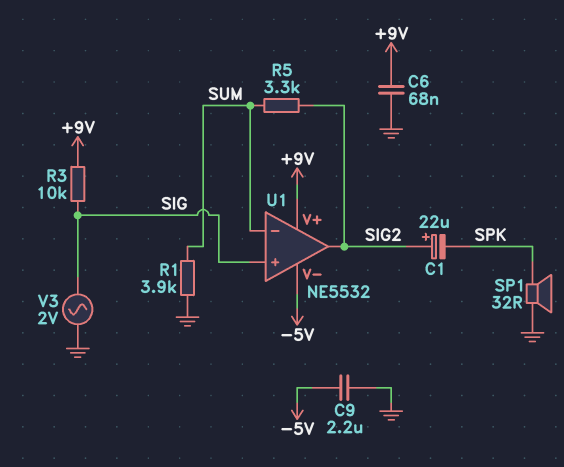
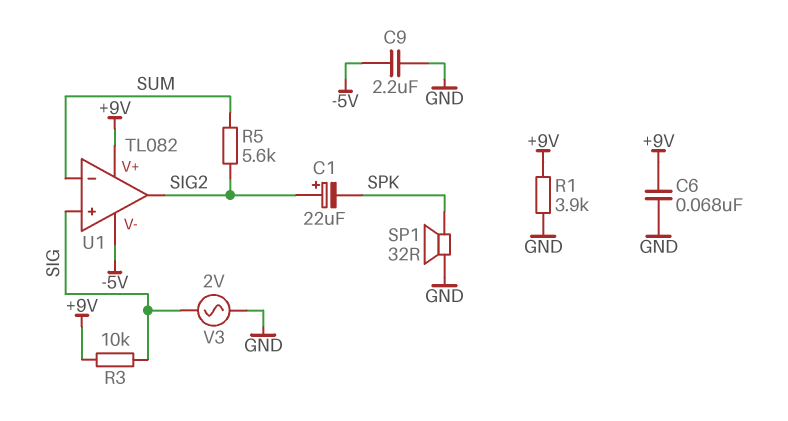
R1: 3.9k (GND, SUM) -> 3.9k (+9V, GND)
R5: 3.3k (SIG2, SUM) -> 5.6k (SIG2, SUM)
U1: NE5532 -> TL082

